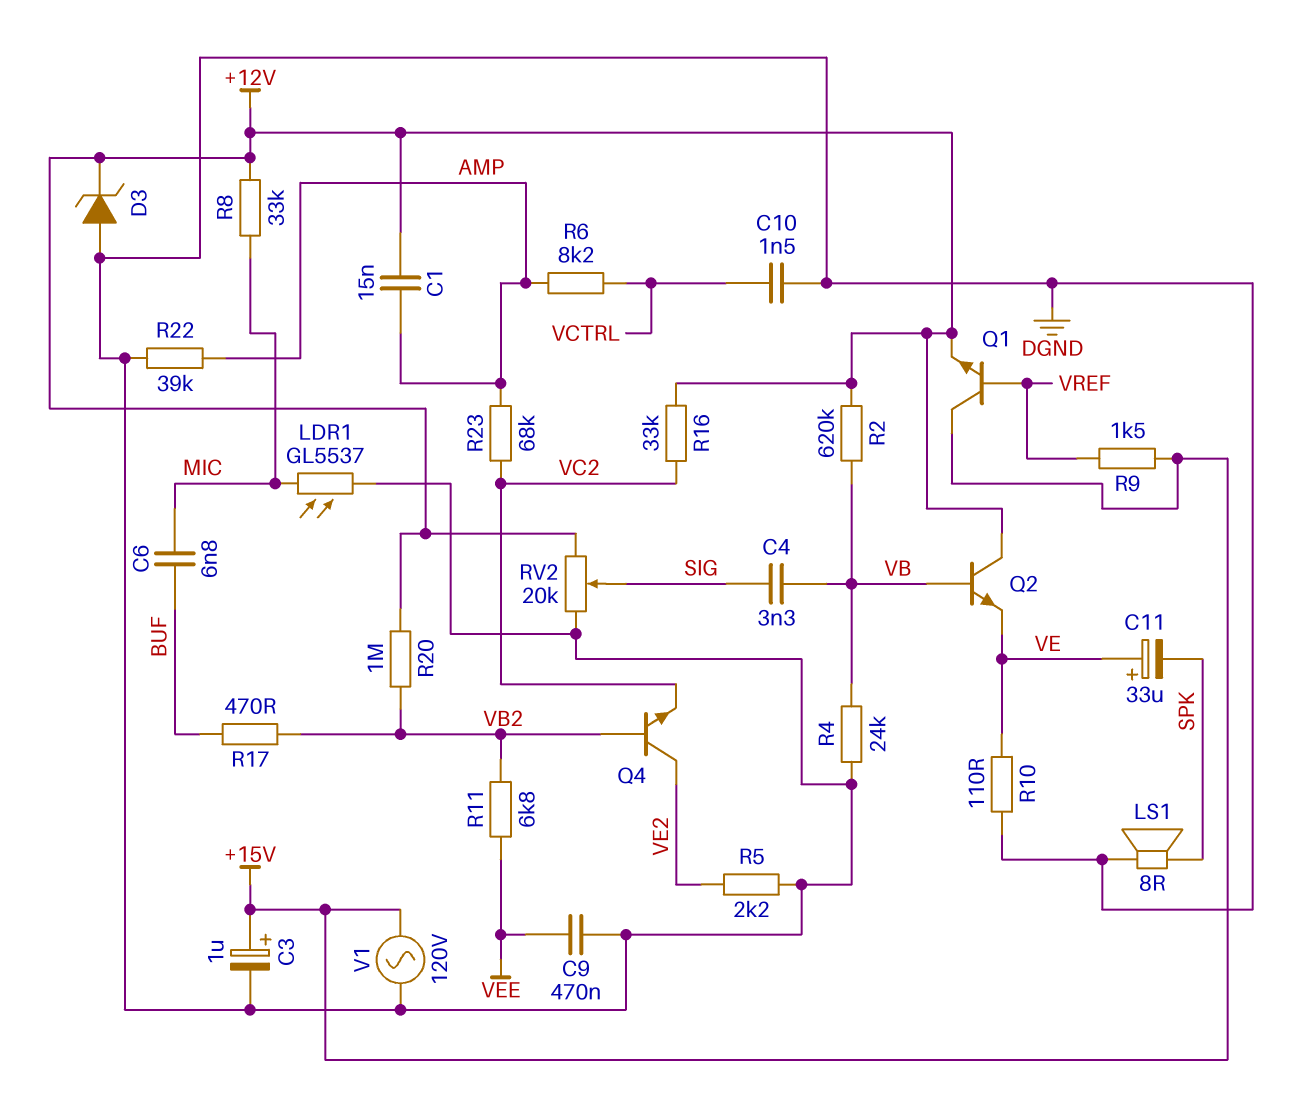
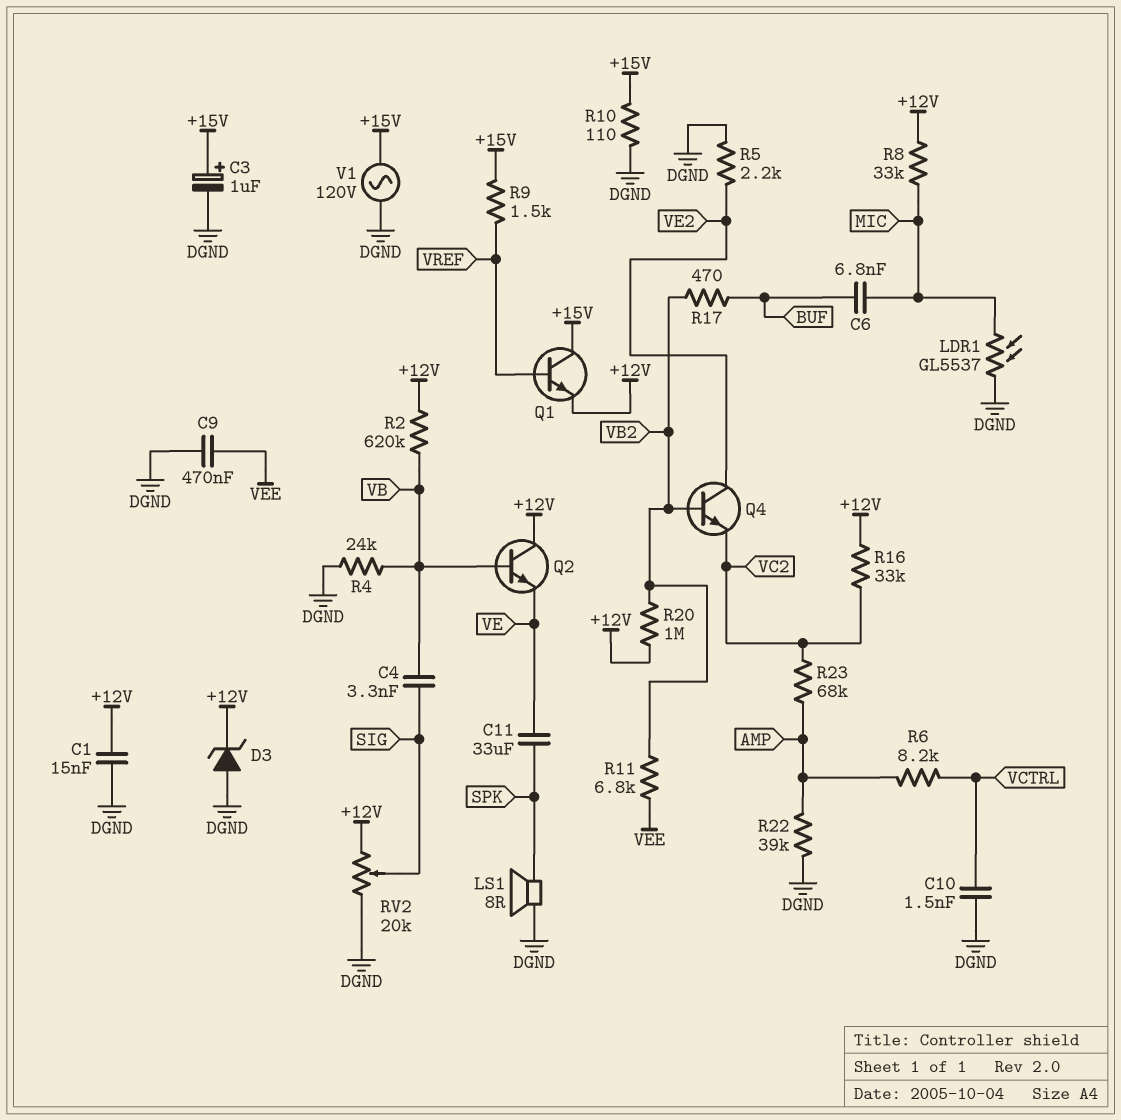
C1: 15nF (+12V, AMP) -> 15nF (+12V, DGND)
C11: 33uF (plus VE, minus SPK) -> 33uF (SPK, VE)
R10: 110 (DGND, VE) -> 110 (+15V, DGND)

